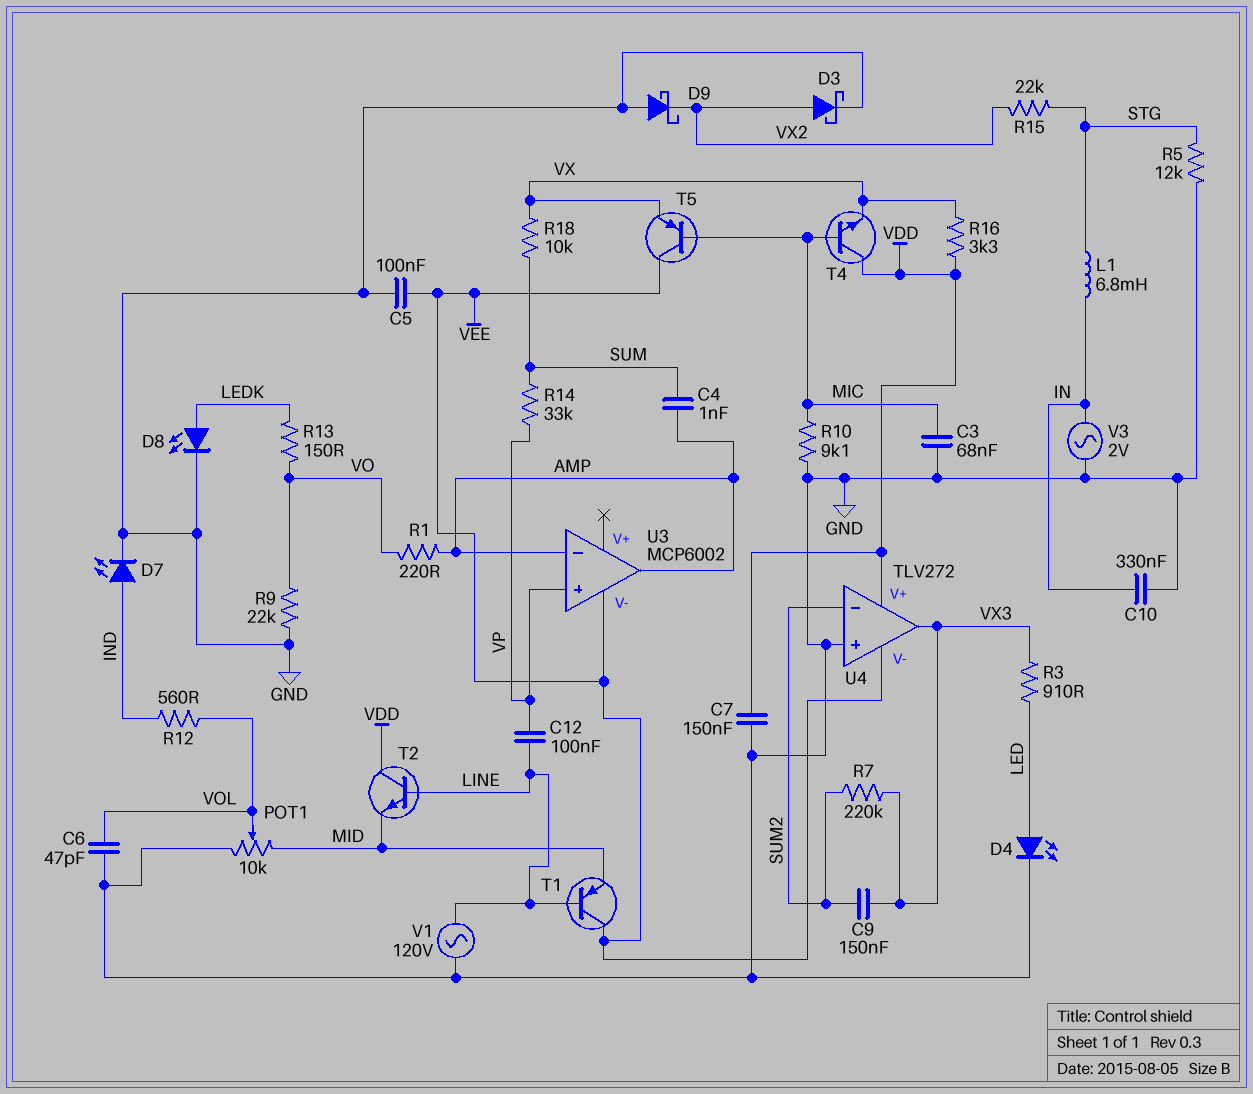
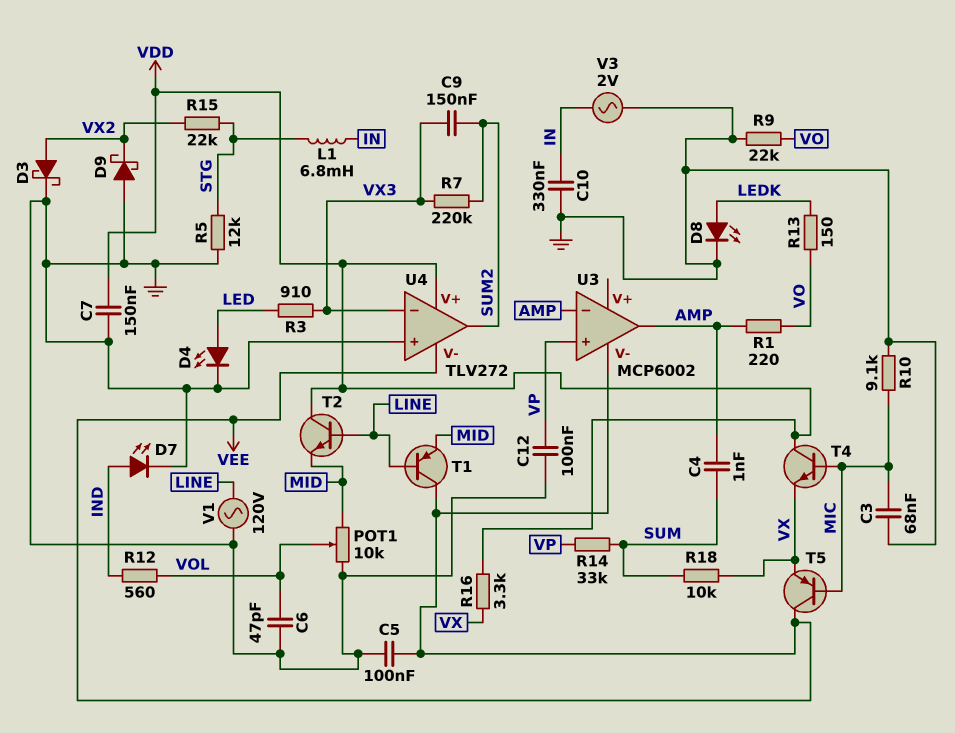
C12: 100nF (LINE, VP) -> 100nF (GND, VP)
U4 pin in-: SUM2 -> VX3
U4 pin out: VX3 -> SUM2

